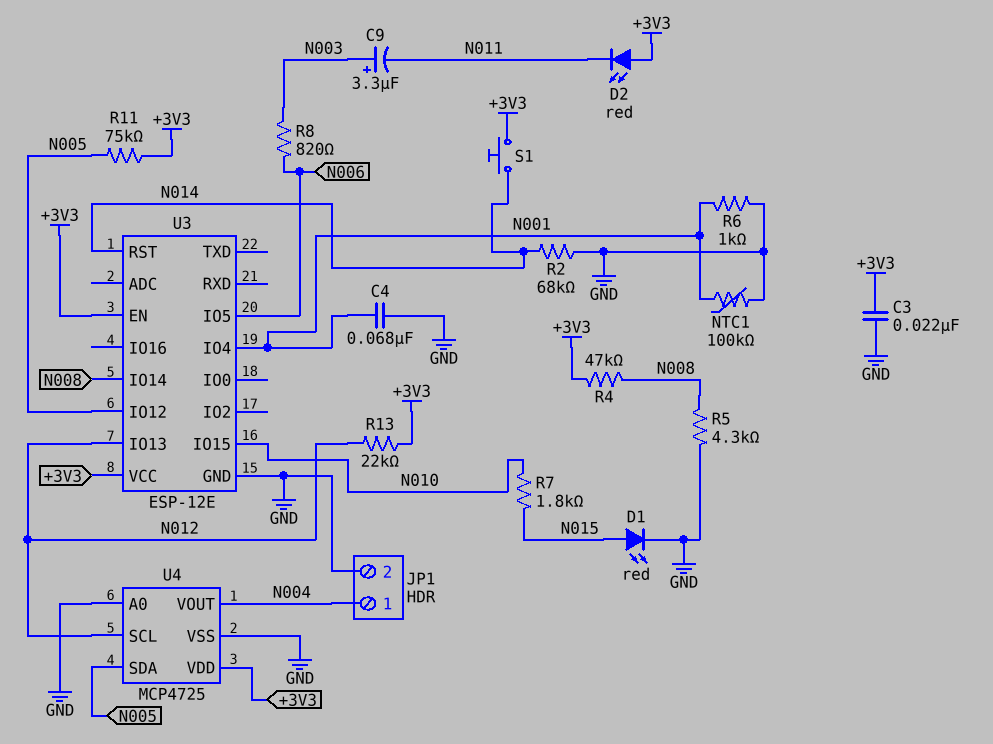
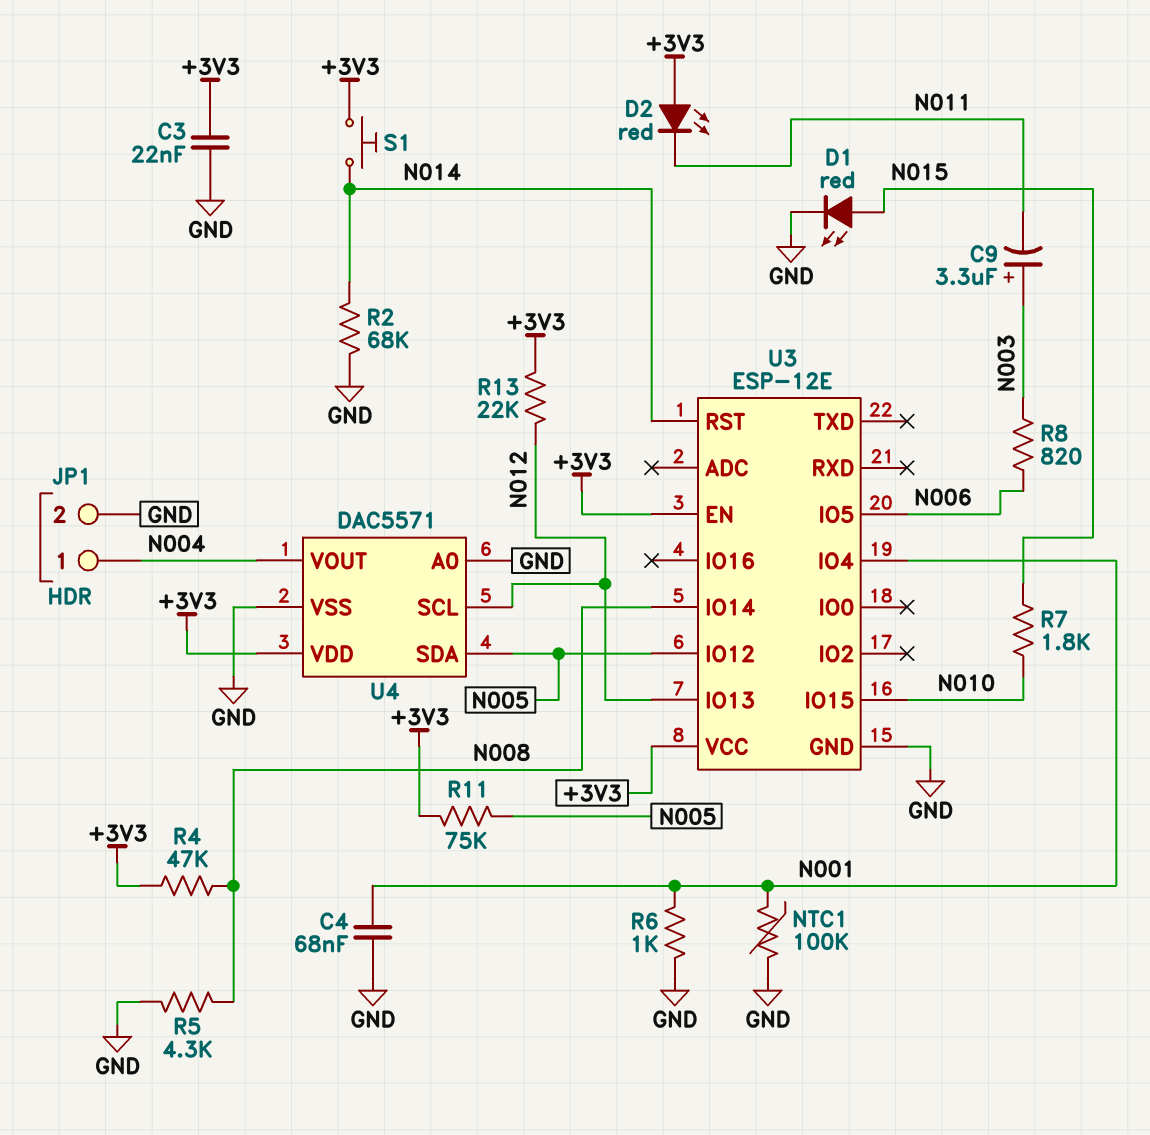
U4: MCP4725 -> DAC5571

